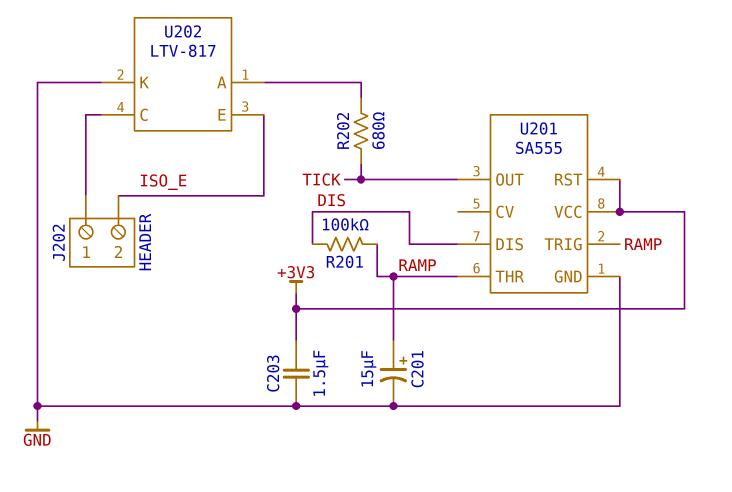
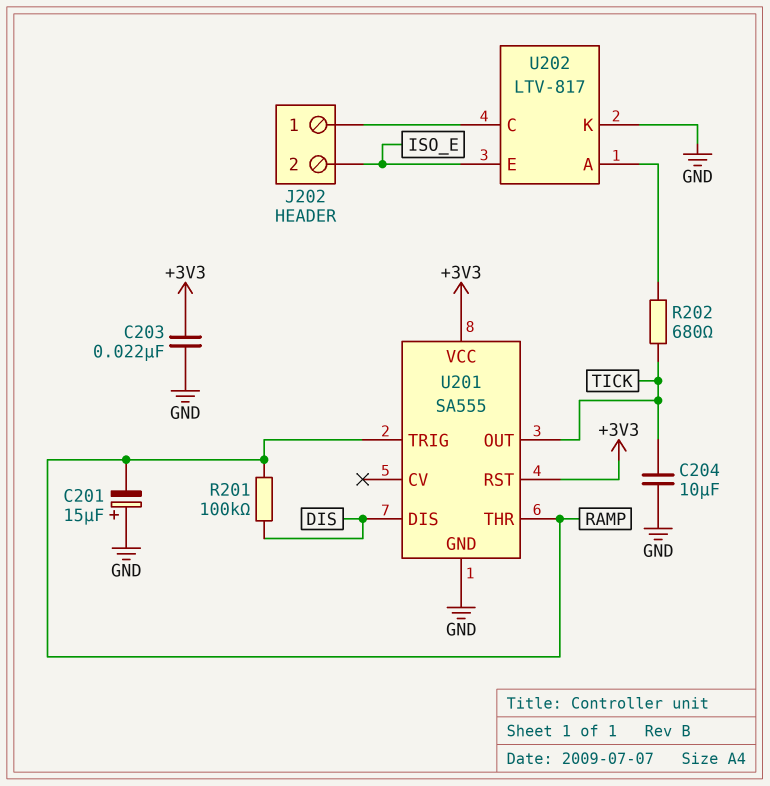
C201: 15uF (plus RAMP, minus GND) -> 15uF (plus GND, minus RAMP)
C203: 1.5uF (+3V3, GND) -> 22nF (+3V3, GND)
C204: none -> 10uF (GND, TICK)

